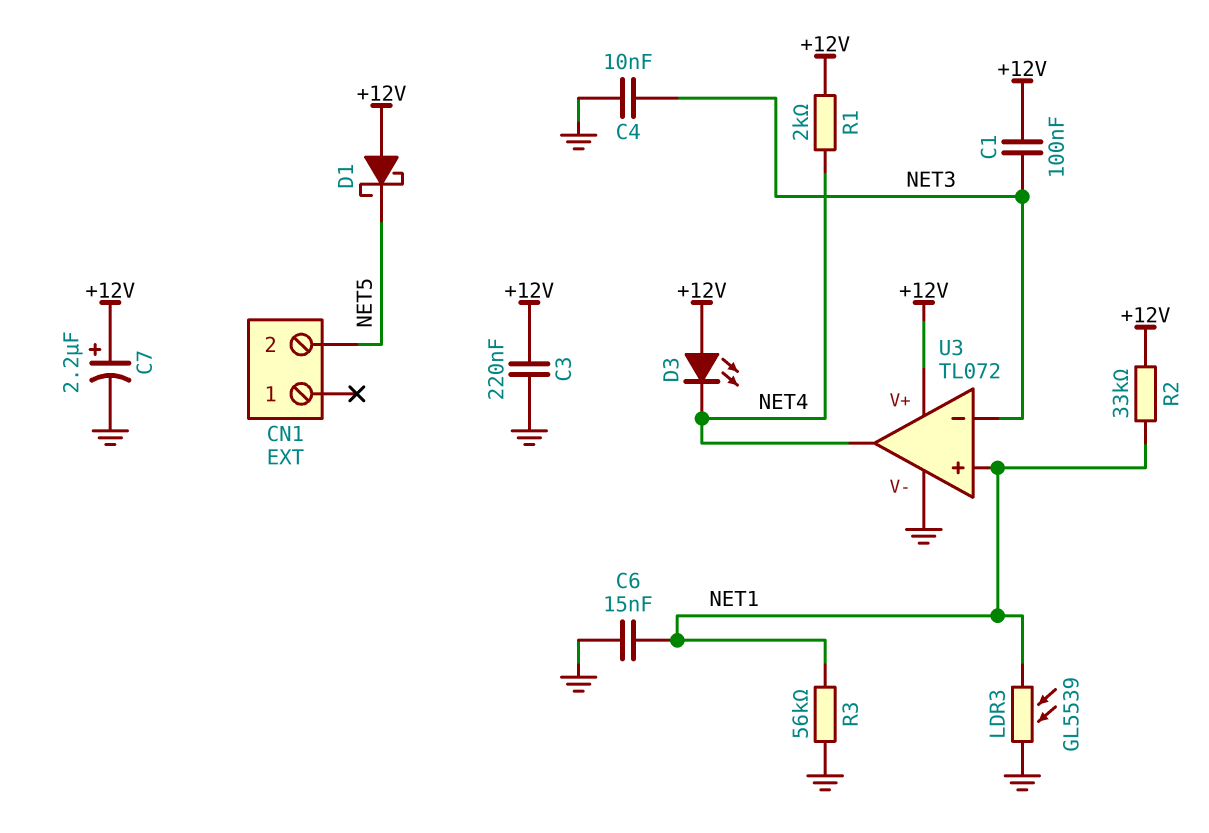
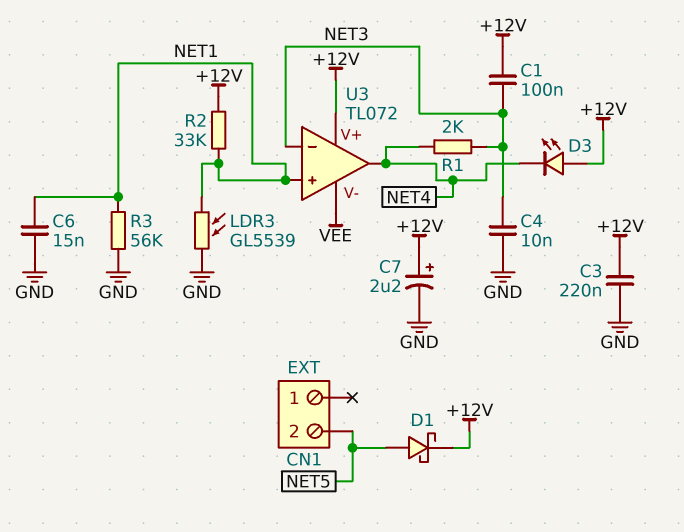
D1: schottky (A +12V, K NET5) -> schottky (A NET5, K +12V)
R1: 2k (+12V, NET4) -> 2k (NET3, NET4)
U3 pin V-: GND -> VEE

